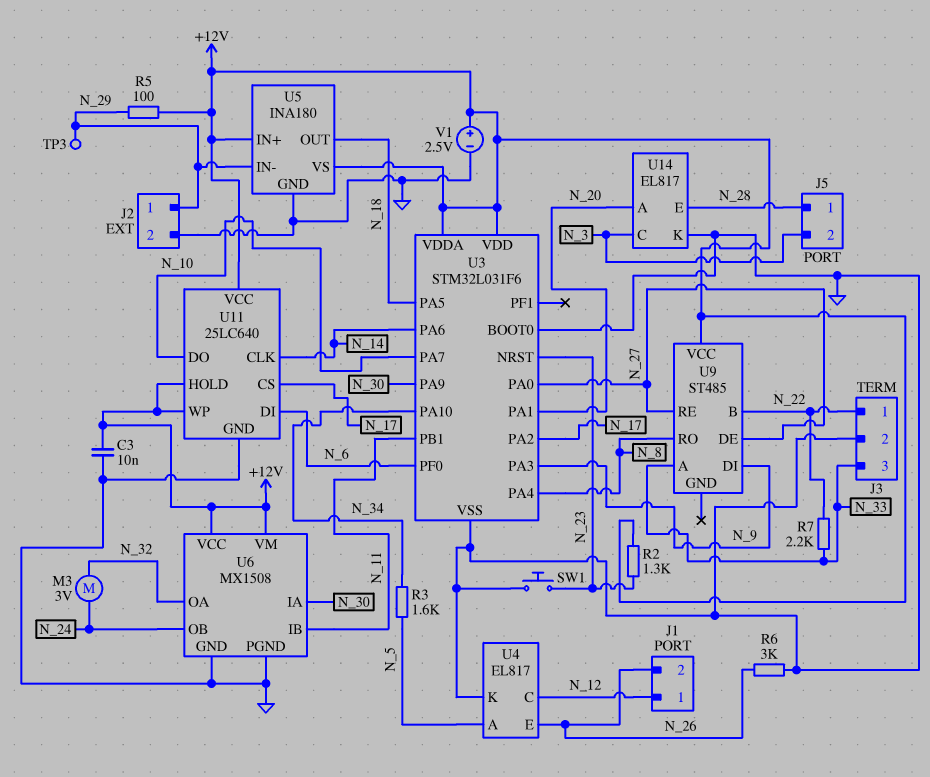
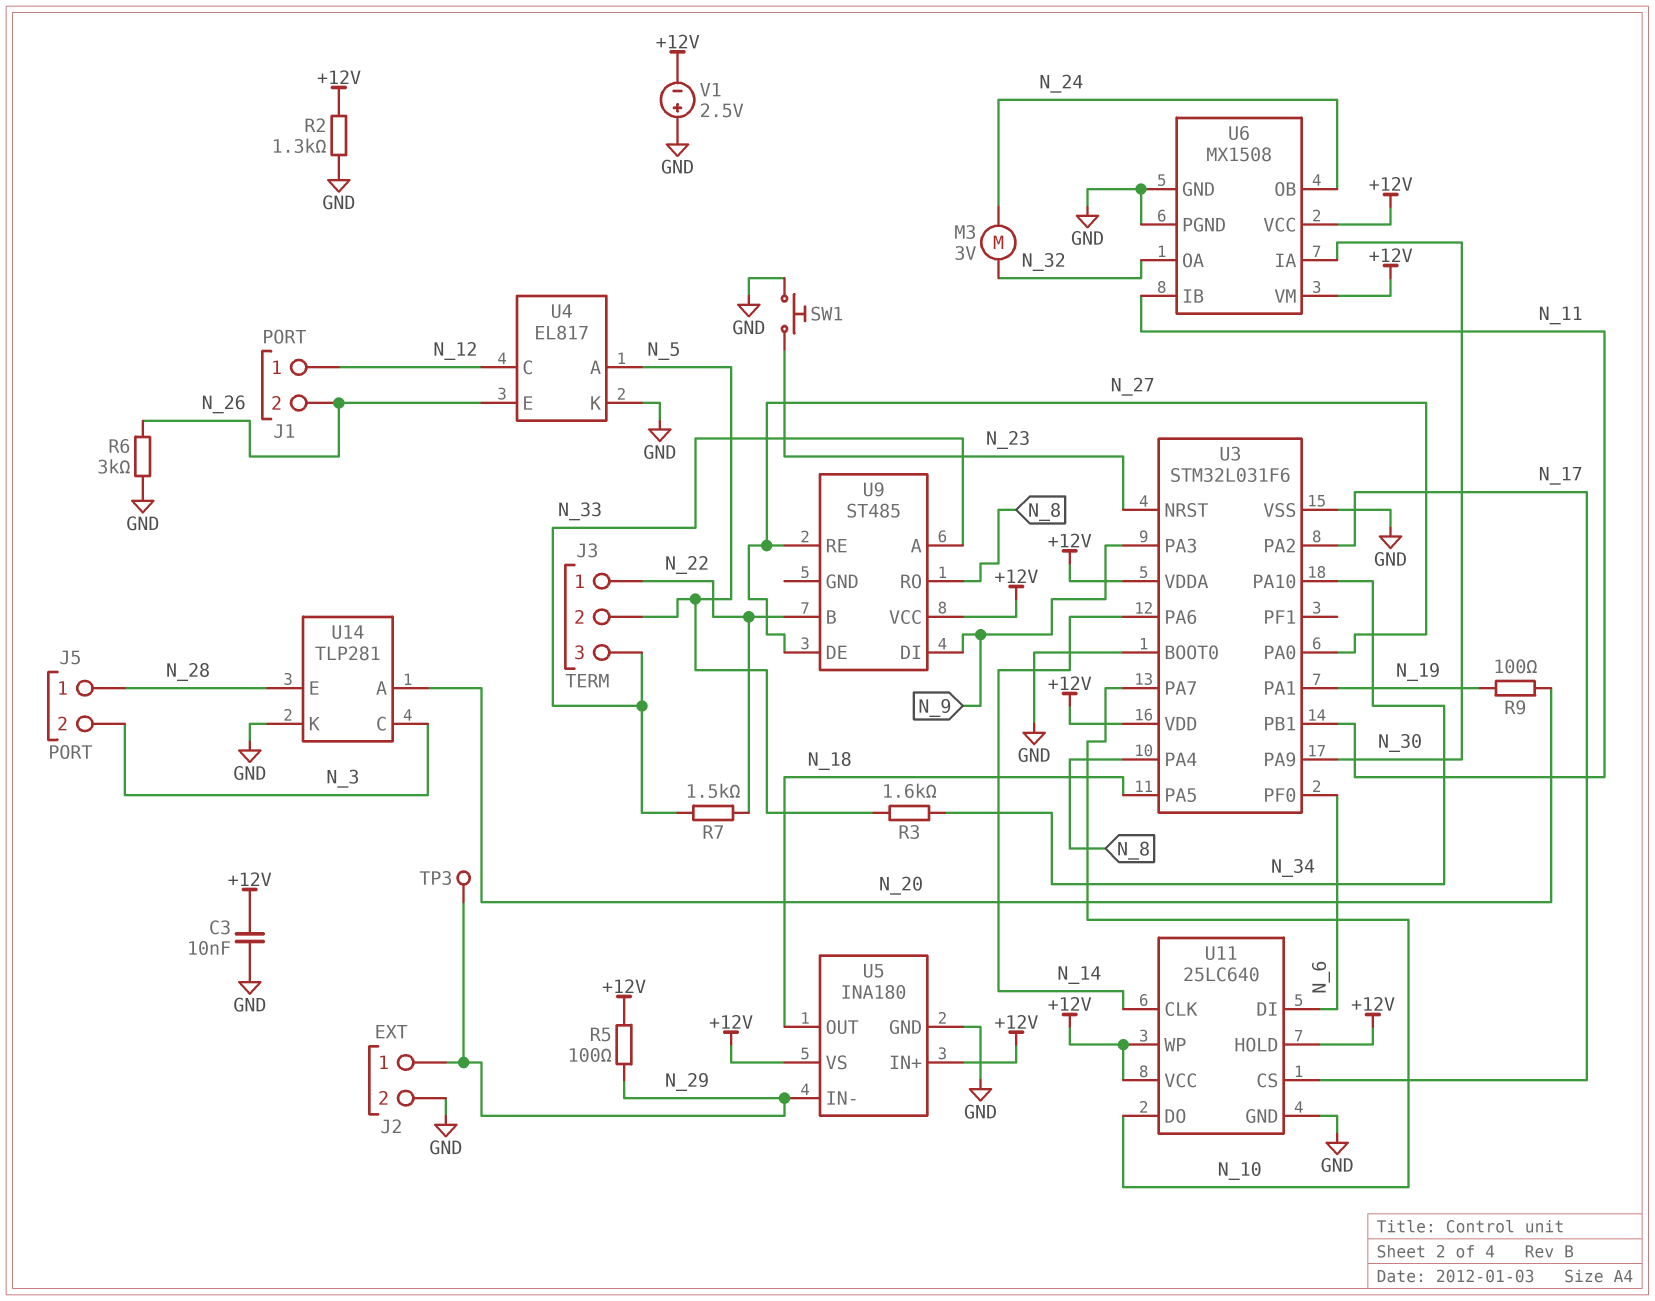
J3 pin 2: GND -> N_5
R2: 1.3k (+12V, N_23) -> 1.3k (+12V, GND)
R7: 2.2k (N_22, N_33) -> 1.5k (N_22, N_33)
R9: none -> 100 (N_19, N_20)
U3 pin PA1: N_20 -> N_19
U14: EL817 -> TLP281
V1: 2.5V (plus +12V, minus GND) -> 2.5V (plus GND, minus +12V)

